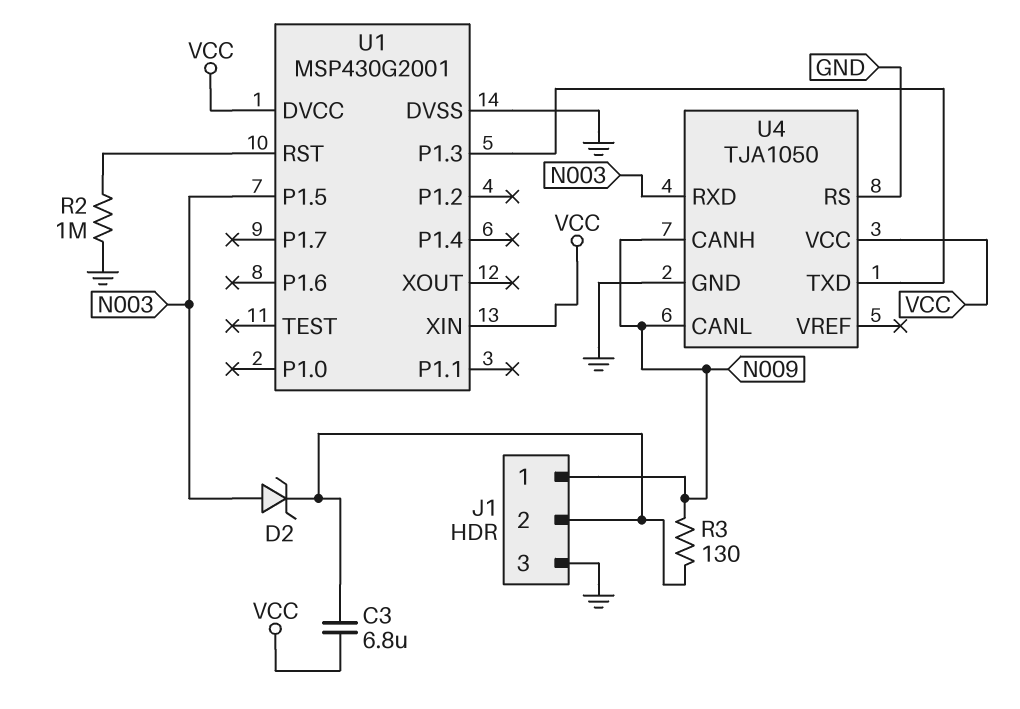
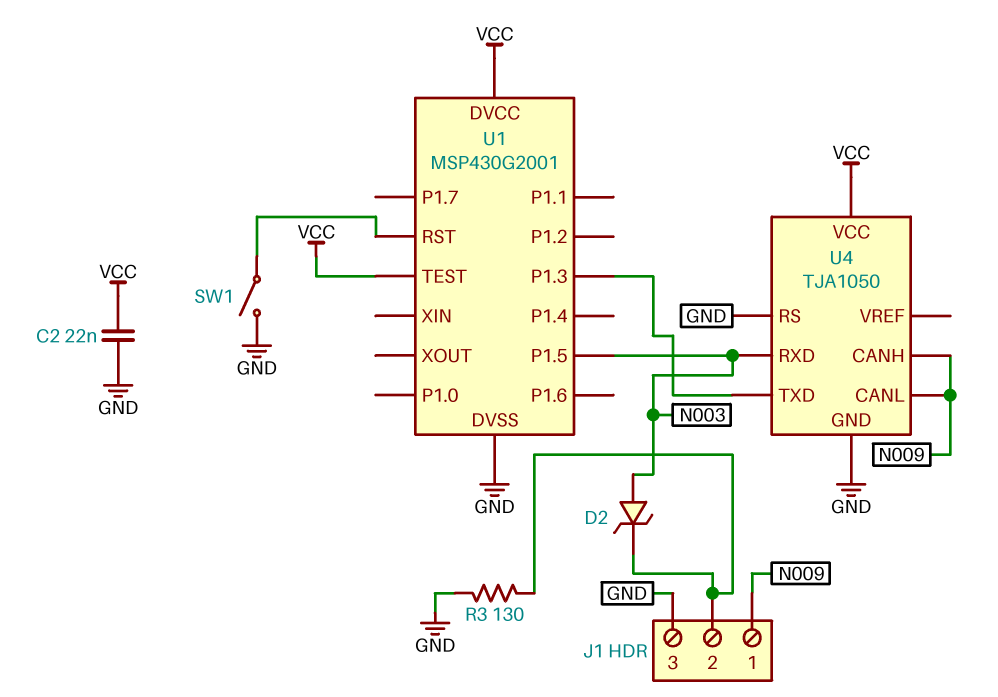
C2: none -> 22nF (GND, VCC)
C3: 6.8uF (J1/2, VCC) -> none
R2: 1M (GND, U1/RST) -> none
R3: 130 (J1/2, N009) -> 130 (GND, J1/2)
SW1: none -> switch (GND, U1/RST)
U1 pin TEST: none -> VCC
U1 pin XIN: VCC -> none

